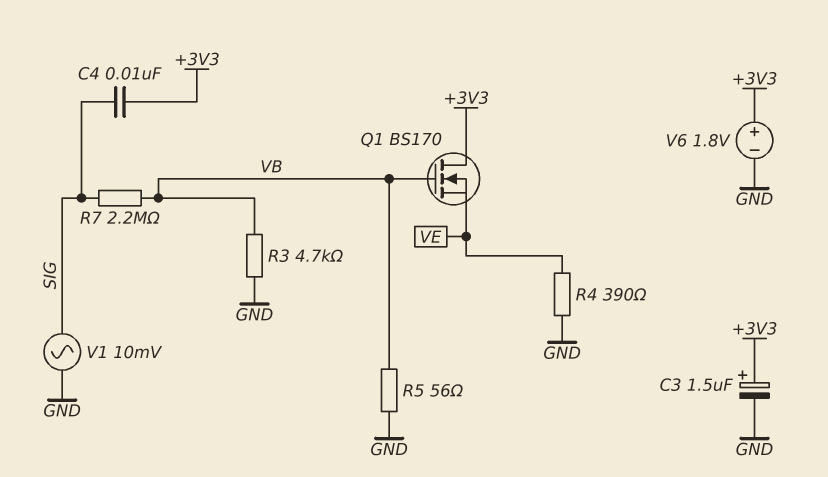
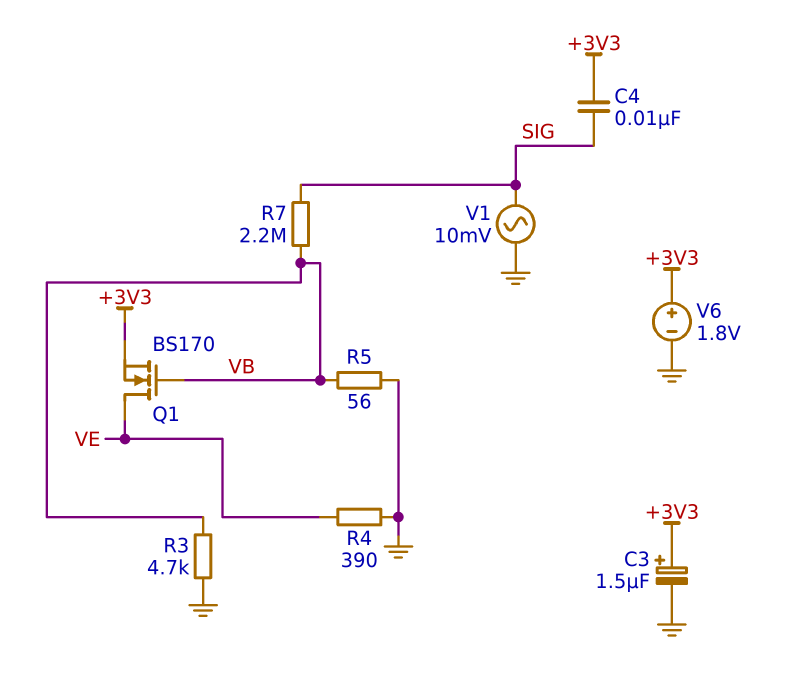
Q1: NMOS BS170 (G VB, D +3V3, S VE) -> NMOS BS170 (G VB, D VE, S +3V3)

